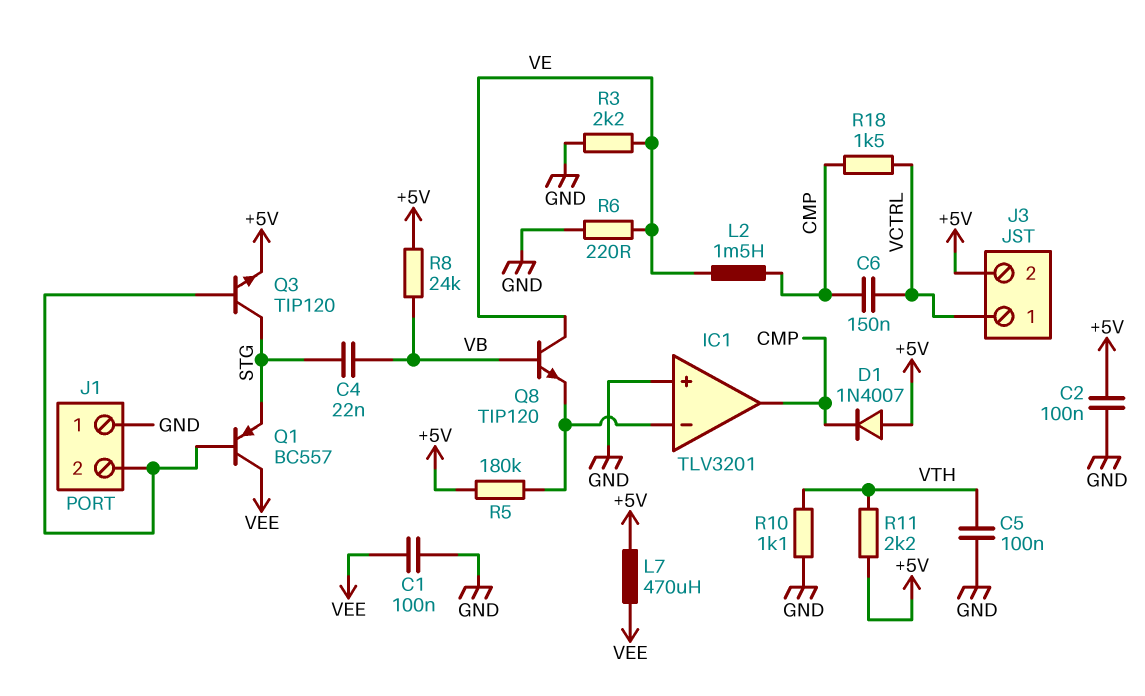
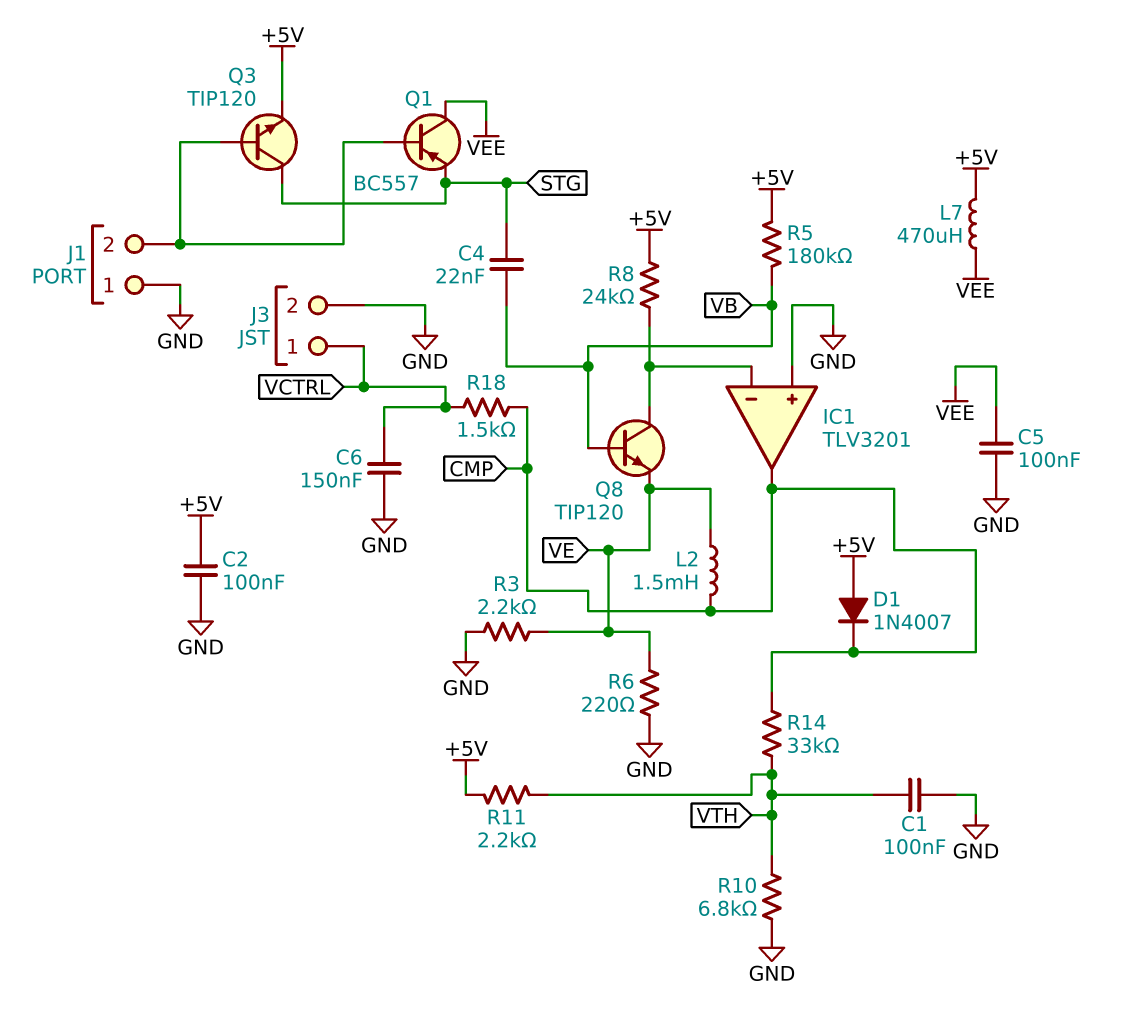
C1: 100nF (GND, VEE) -> 100nF (GND, VTH)
C5: 100nF (GND, VTH) -> 100nF (GND, VEE)
C6: 150nF (CMP, VCTRL) -> 150nF (GND, VCTRL)
J3 pin 2: +5V -> GND
Q8: NPN TIP120 (B VB, C VE, E IC1/in-) -> NPN TIP120 (B VB, C IC1/in-, E VE)
R5: 180k (+5V, IC1/in-) -> 180k (+5V, VB)
R8: 24k (+5V, VB) -> 24k (+5V, IC1/in-)
R10: 1.1k (GND, VTH) -> 6.8k (GND, VTH)
R14: none -> 33k (CMP, VTH)

